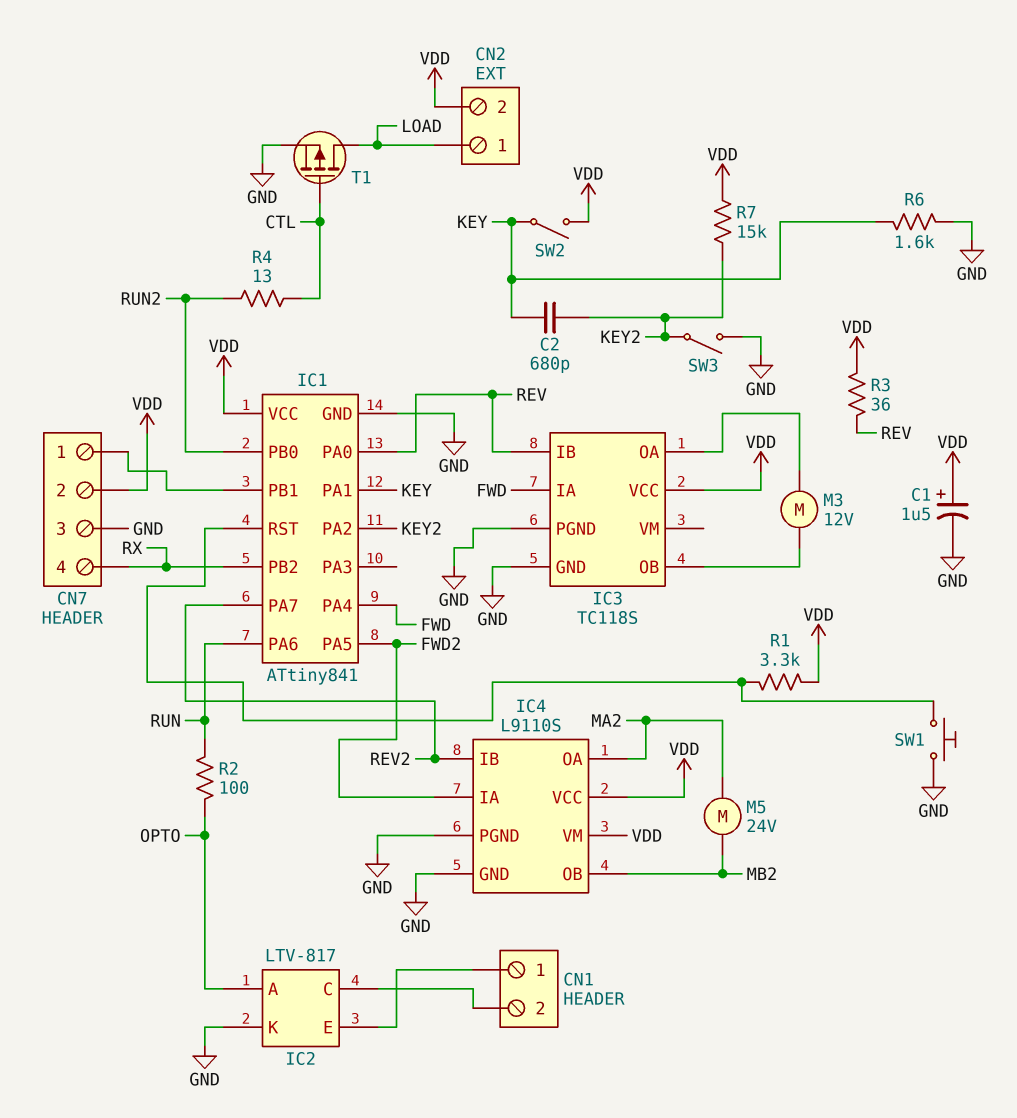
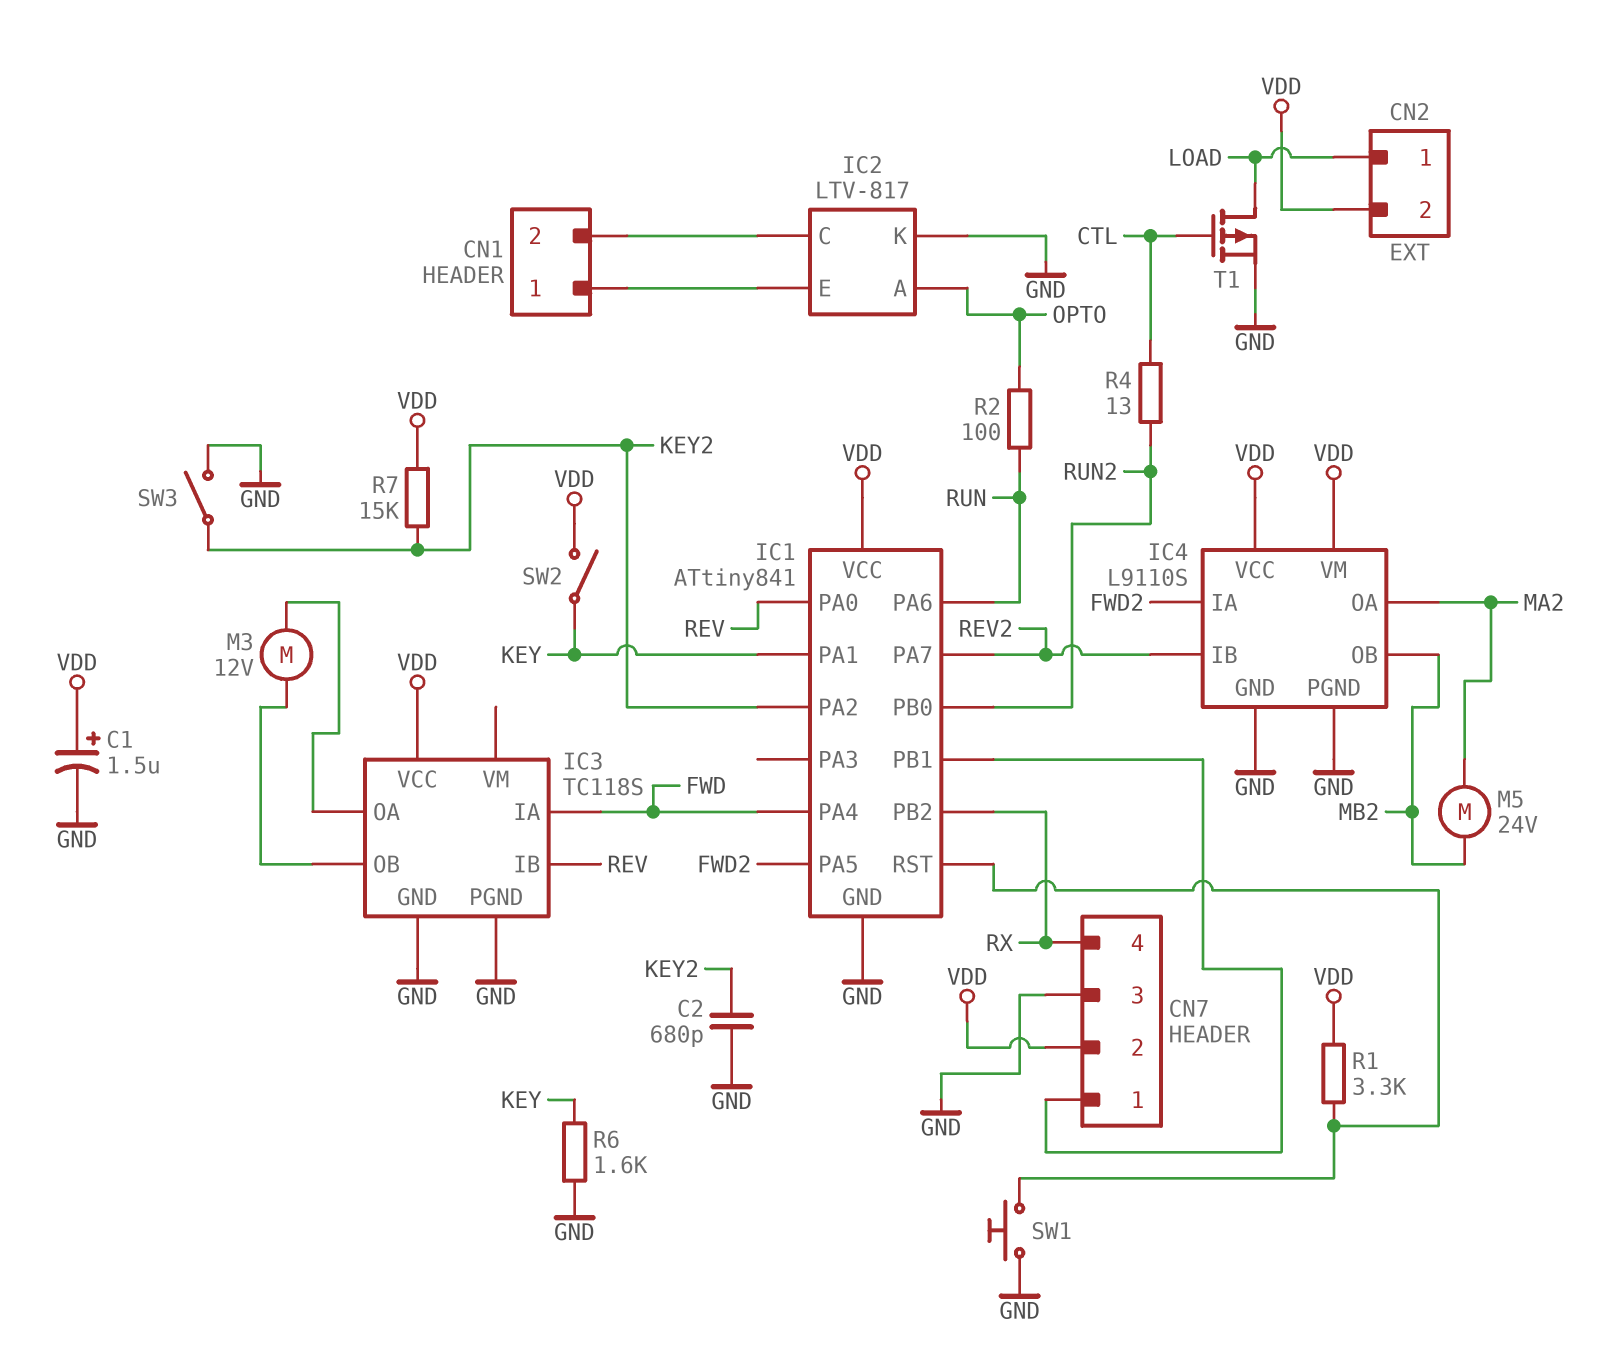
C2: 680pF (KEY, KEY2) -> 680pF (GND, KEY2)
R3: 36 (REV, VDD) -> none

